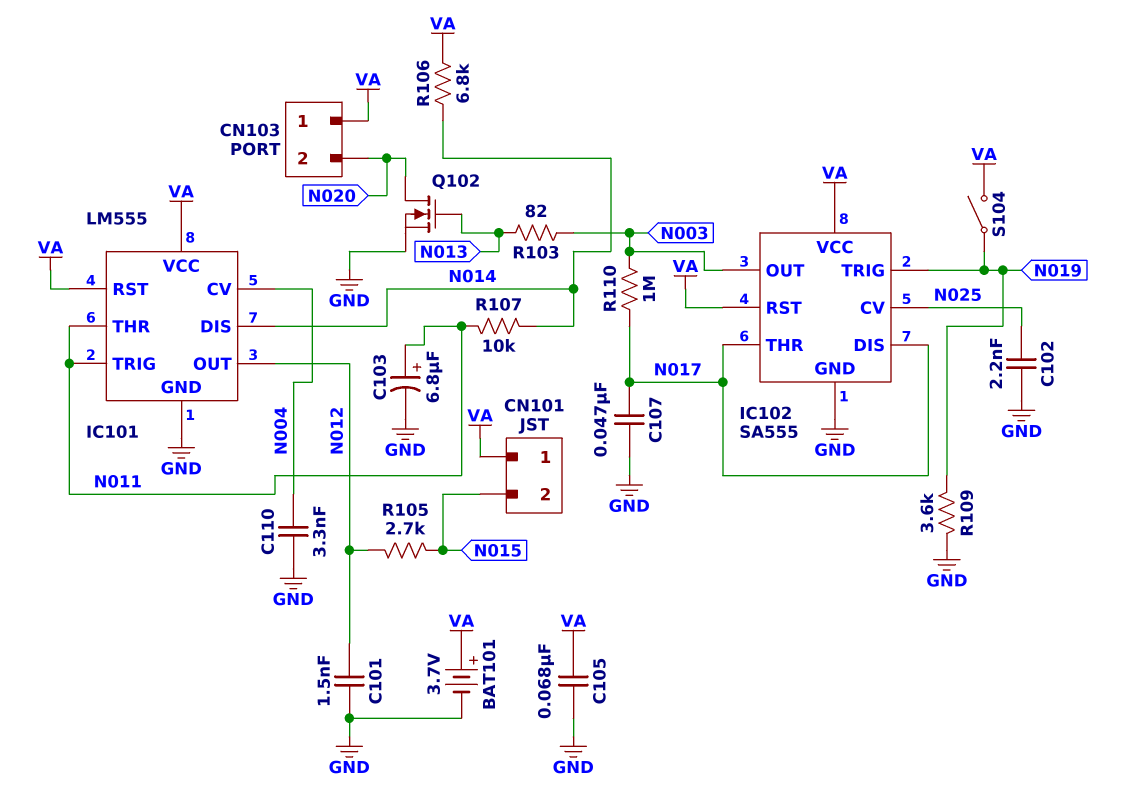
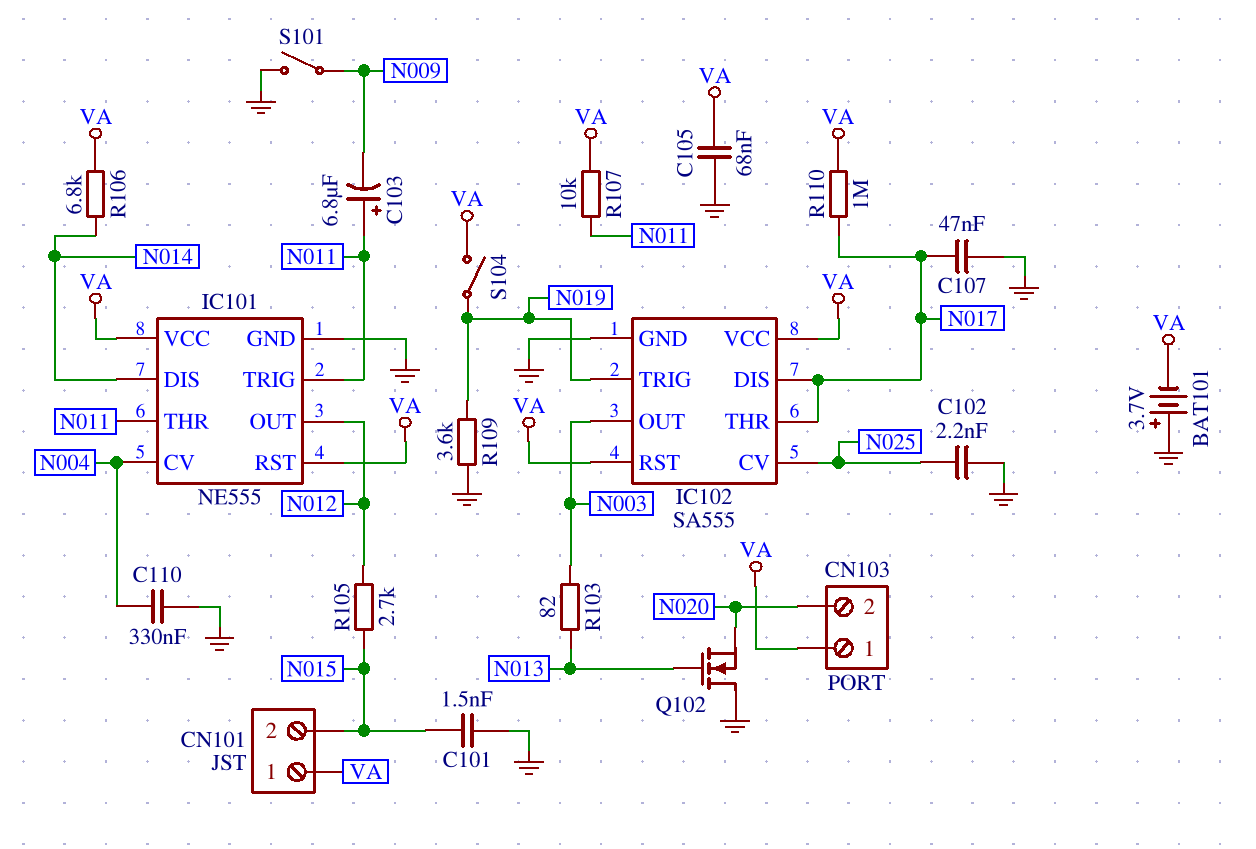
BAT101: 3.7V (plus VA, minus GND) -> 3.7V (plus GND, minus VA)
C101: 1.5nF (GND, N012) -> 1.5nF (GND, N015)
C103: 6.8uF (plus N011, minus GND) -> 6.8uF (plus N011, minus N009)
C110: 3.3nF (GND, N004) -> 330nF (GND, N004)
IC101: LM555 -> NE555
Q102: NMOS (G N013, D N020, S GND) -> NMOS (G N013, D GND, S N020)
R107: 10k (N011, N014) -> 10k (N011, VA)
R110: 1M (N003, N017) -> 1M (N017, VA)
S101: none -> switch (GND, N009)

